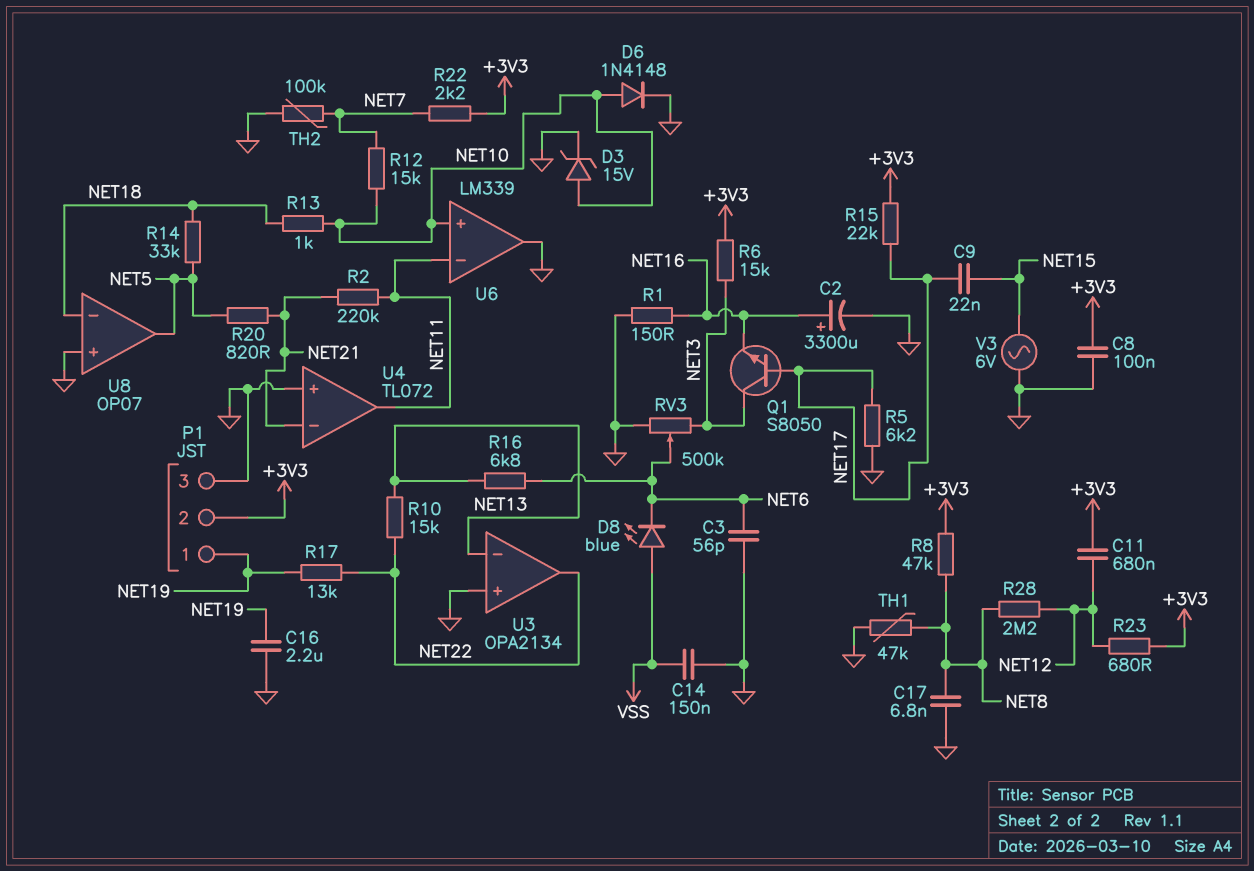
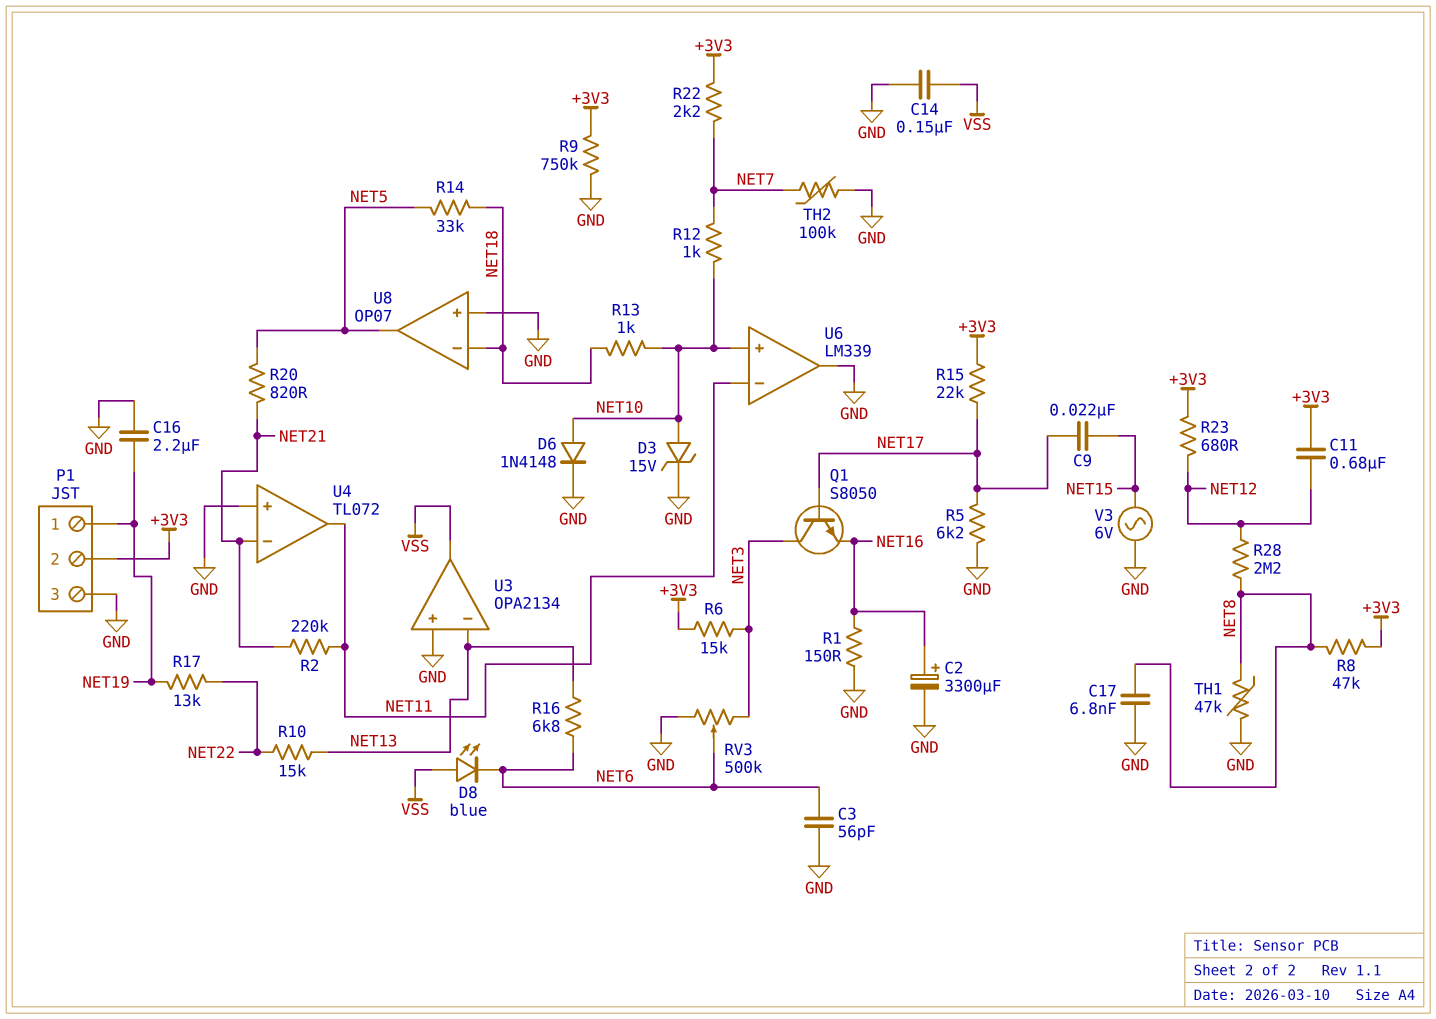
C8: 100nF (+3V3, GND) -> none
R9: none -> 750k (+3V3, GND)
R12: 15k (NET7, NET10) -> 1k (NET7, NET10)
U3 pin out: NET22 -> VSS

